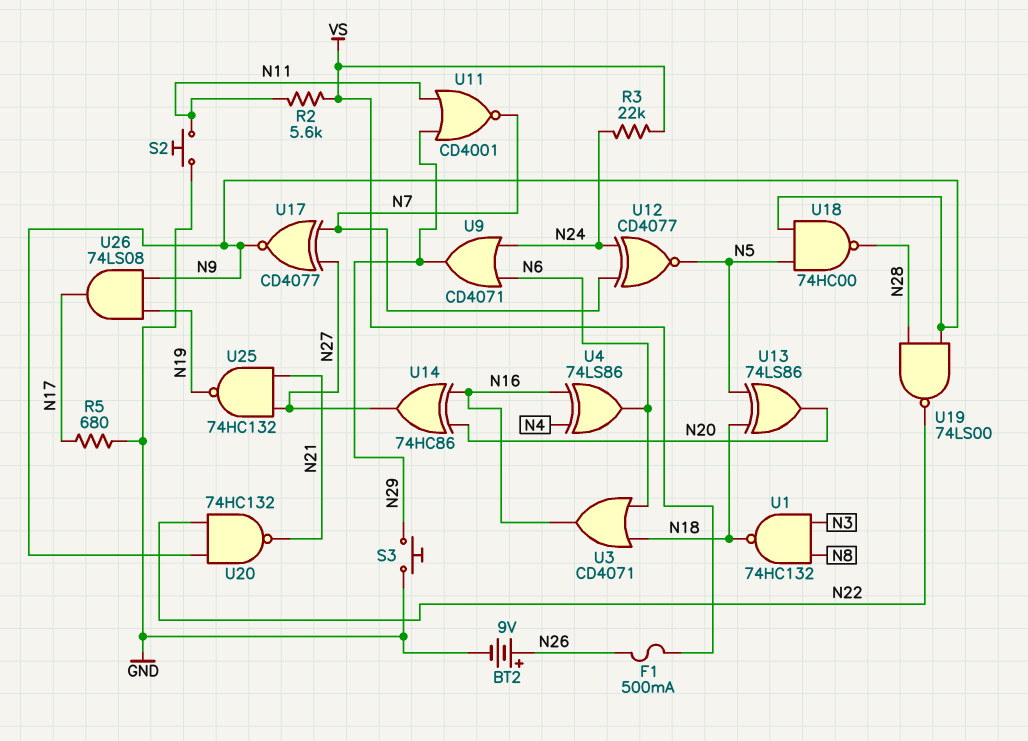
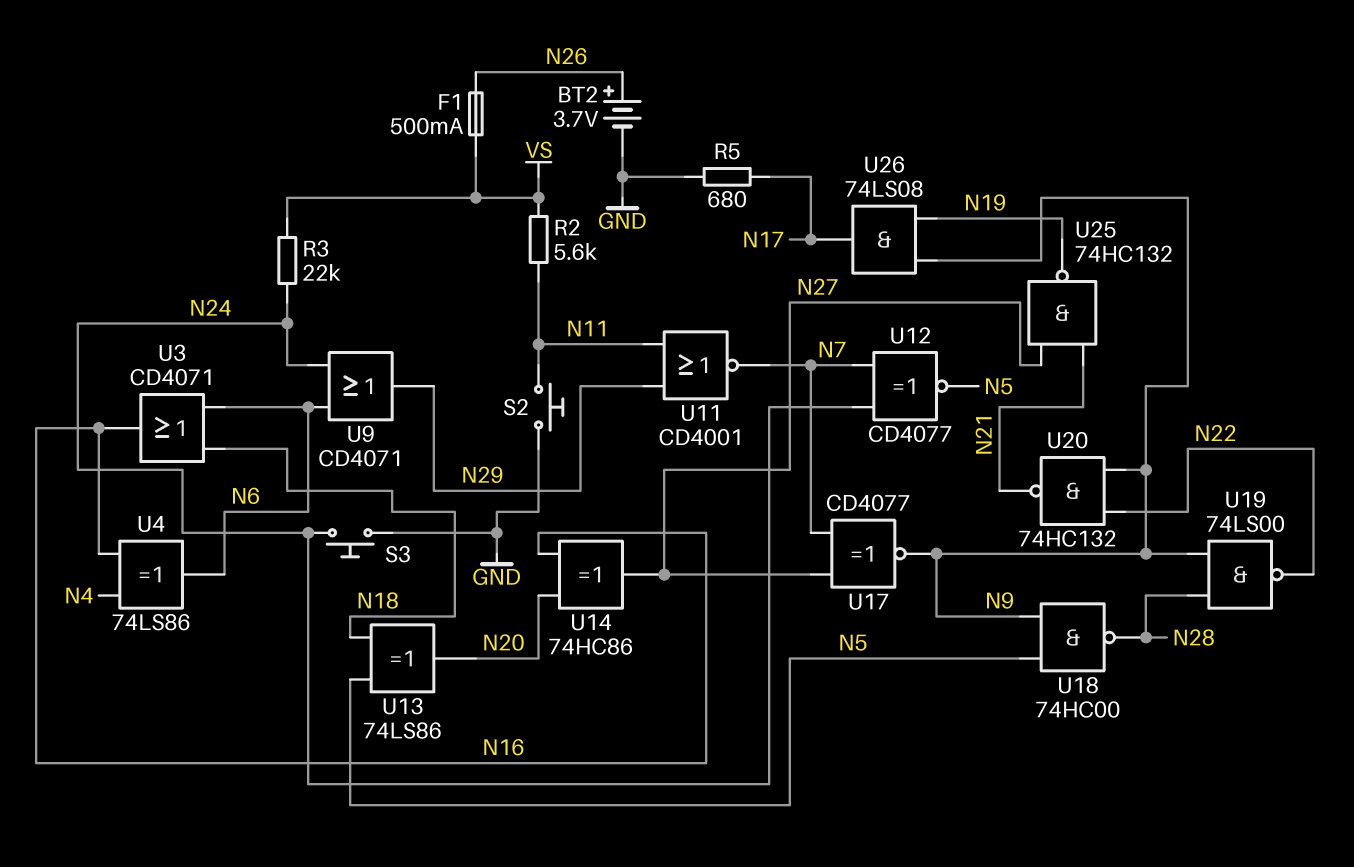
BT2: 9V (plus N26, minus GND) -> 3.7V (plus N26, minus GND)
S3: button (GND, N29) -> button (GND, N24)
U1: NAND 74HC132 (in N3, in N8, out N18) -> none

